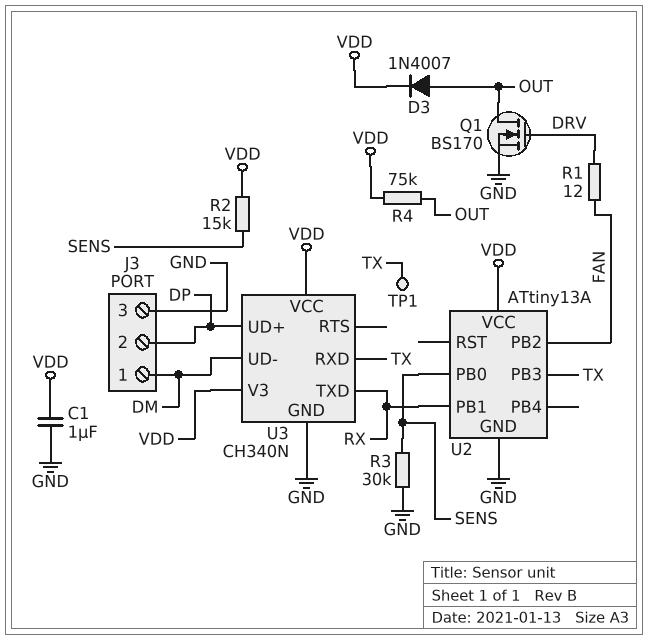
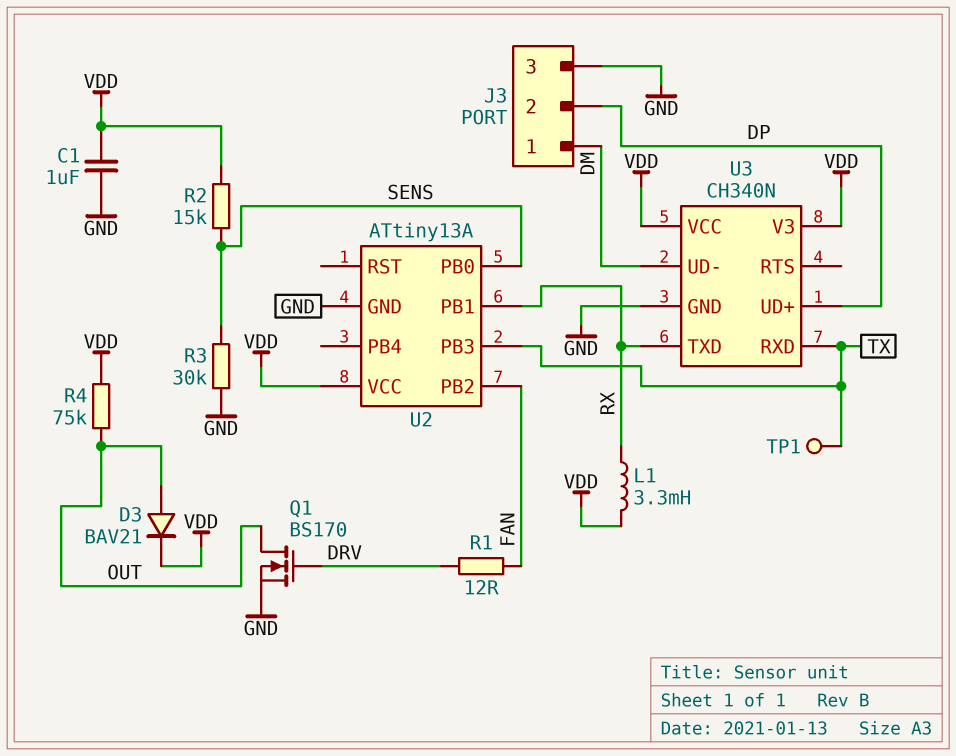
D3: diode 1N4007 (A OUT, K VDD) -> diode BAV21 (A OUT, K VDD)
L1: none -> 3.3mH (RX, VDD)

